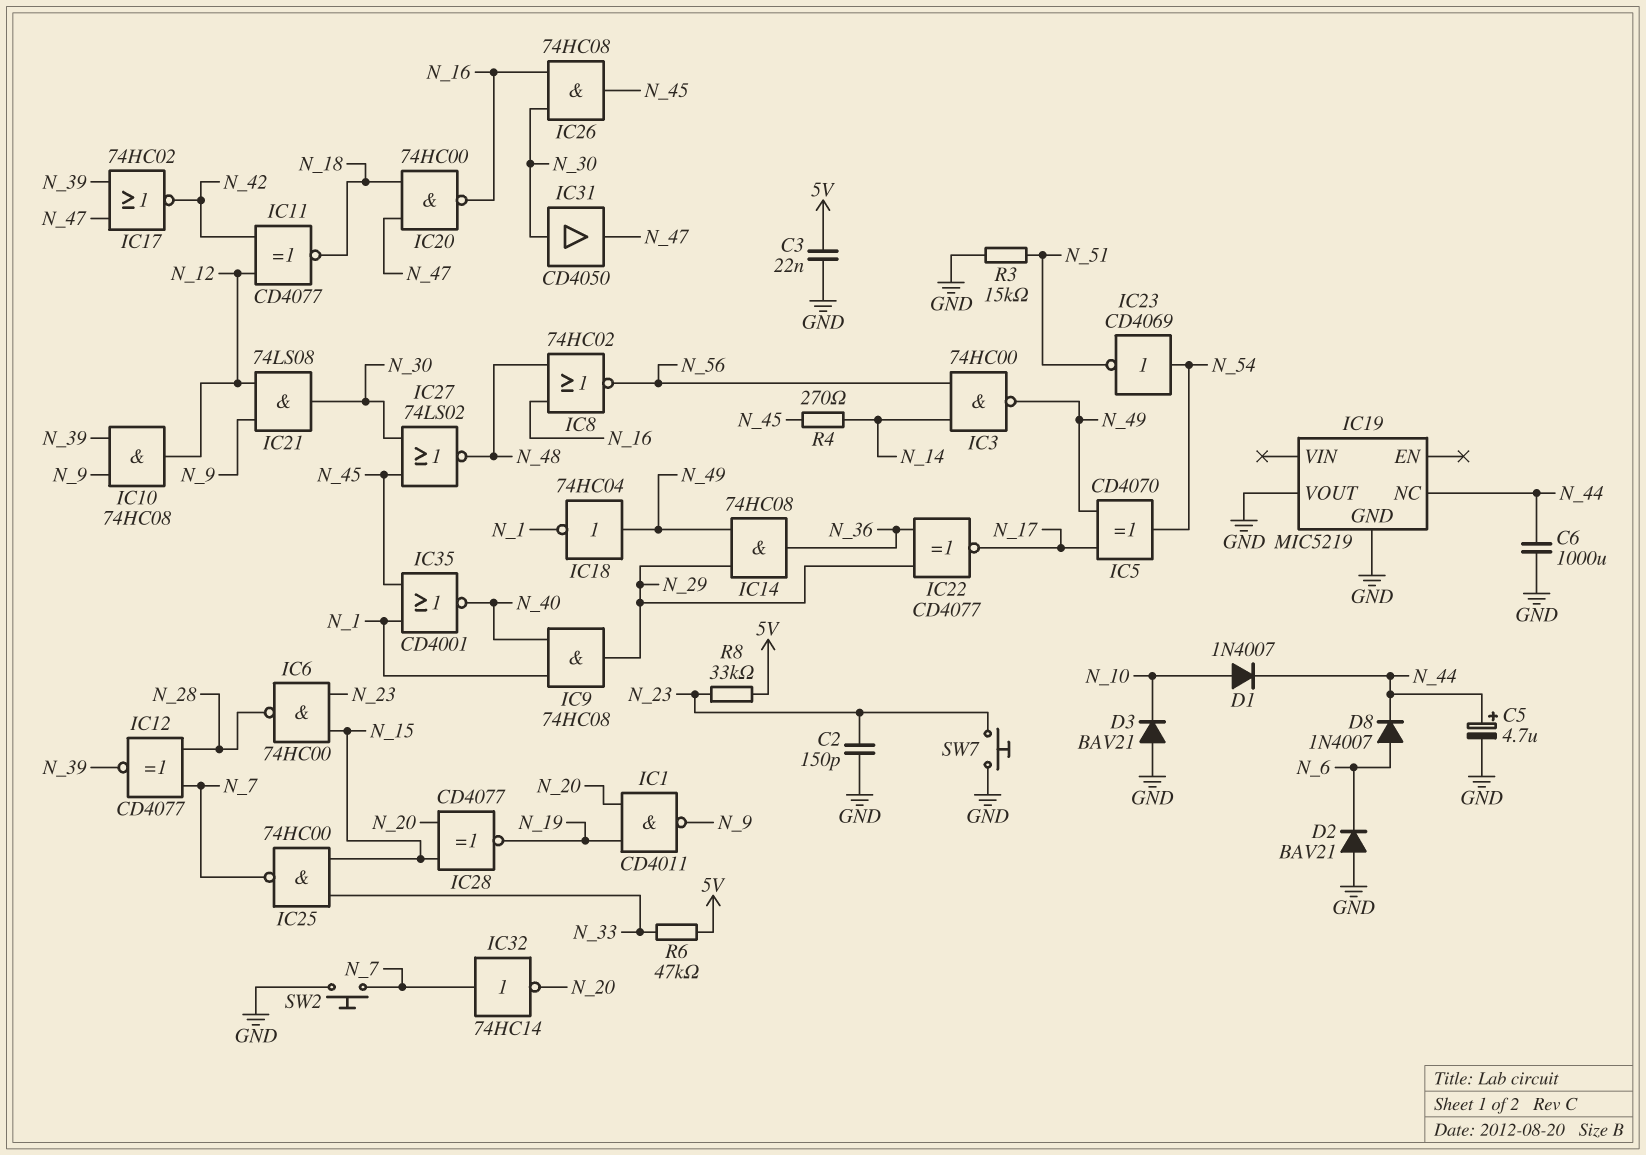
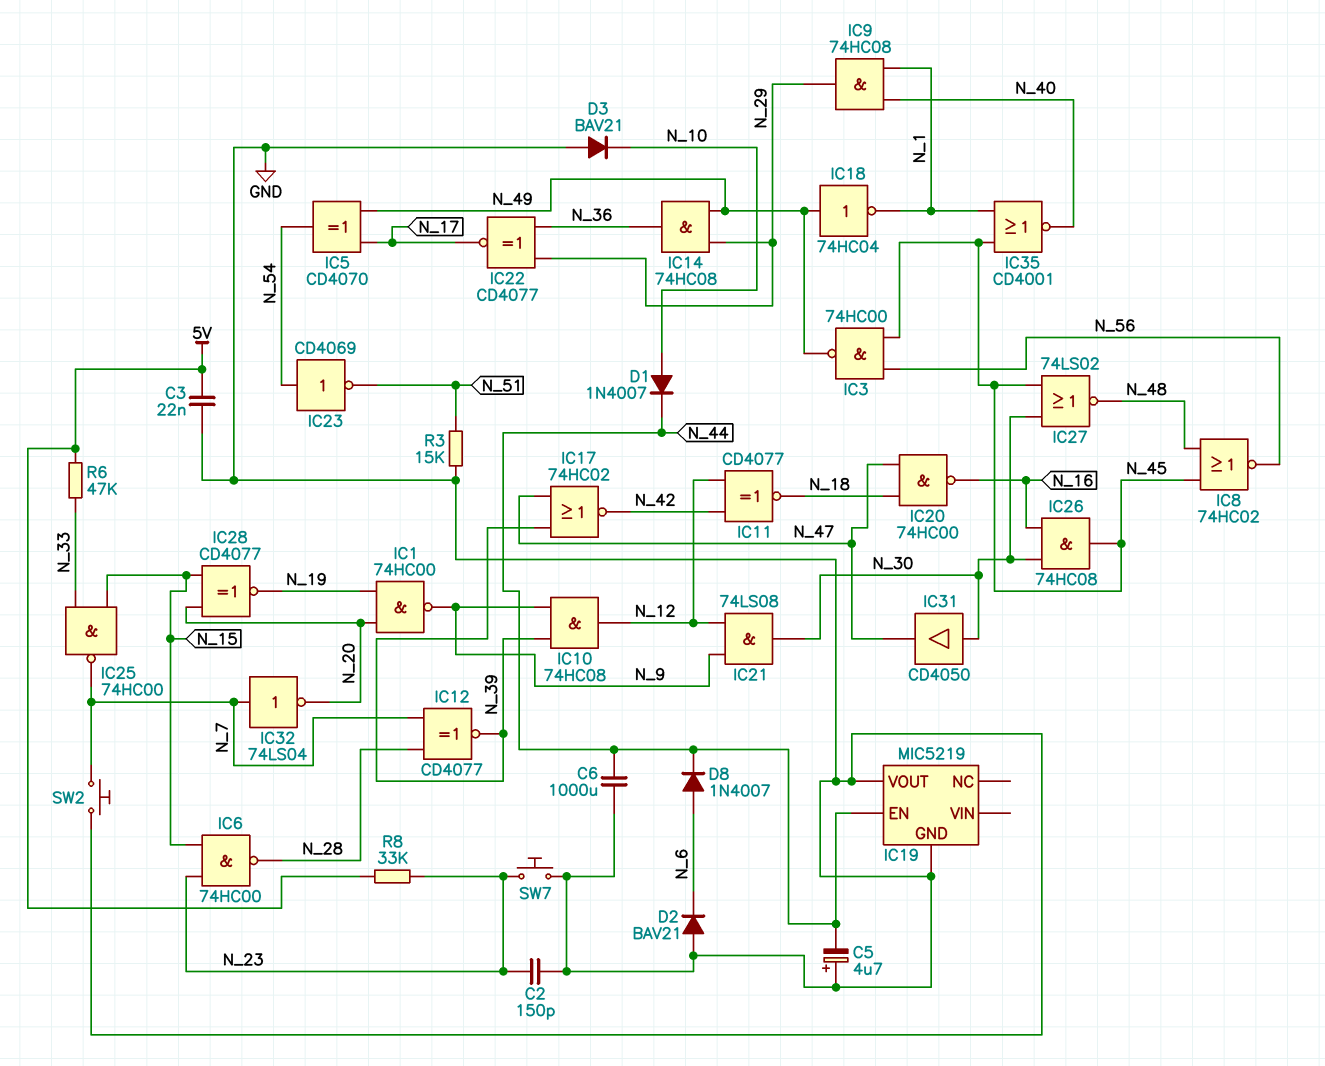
C5: 4.7uF (plus N_44, minus GND) -> 4.7uF (plus GND, minus N_44)
IC1: NAND CD4011 (in N_19, in N_20, out N_9) -> NAND 74HC00 (in N_19, in N_20, out N_9)
IC3: NAND 74HC00 (in N_14, in N_56, out N_49) -> NAND 74HC00 (in N_45, in N_56, out N_49)
IC8: NOR 74HC02 (in N_16, in N_48, out N_56) -> NOR 74HC02 (in N_45, in N_48, out N_56)
IC19 pin EN: none -> N_44
IC19 pin NC: N_44 -> none
IC32: NOT 74HC14 (in N_7, out N_20) -> NOT 74LS04 (in N_7, out N_20)
R4: 270 (N_14, N_45) -> none

